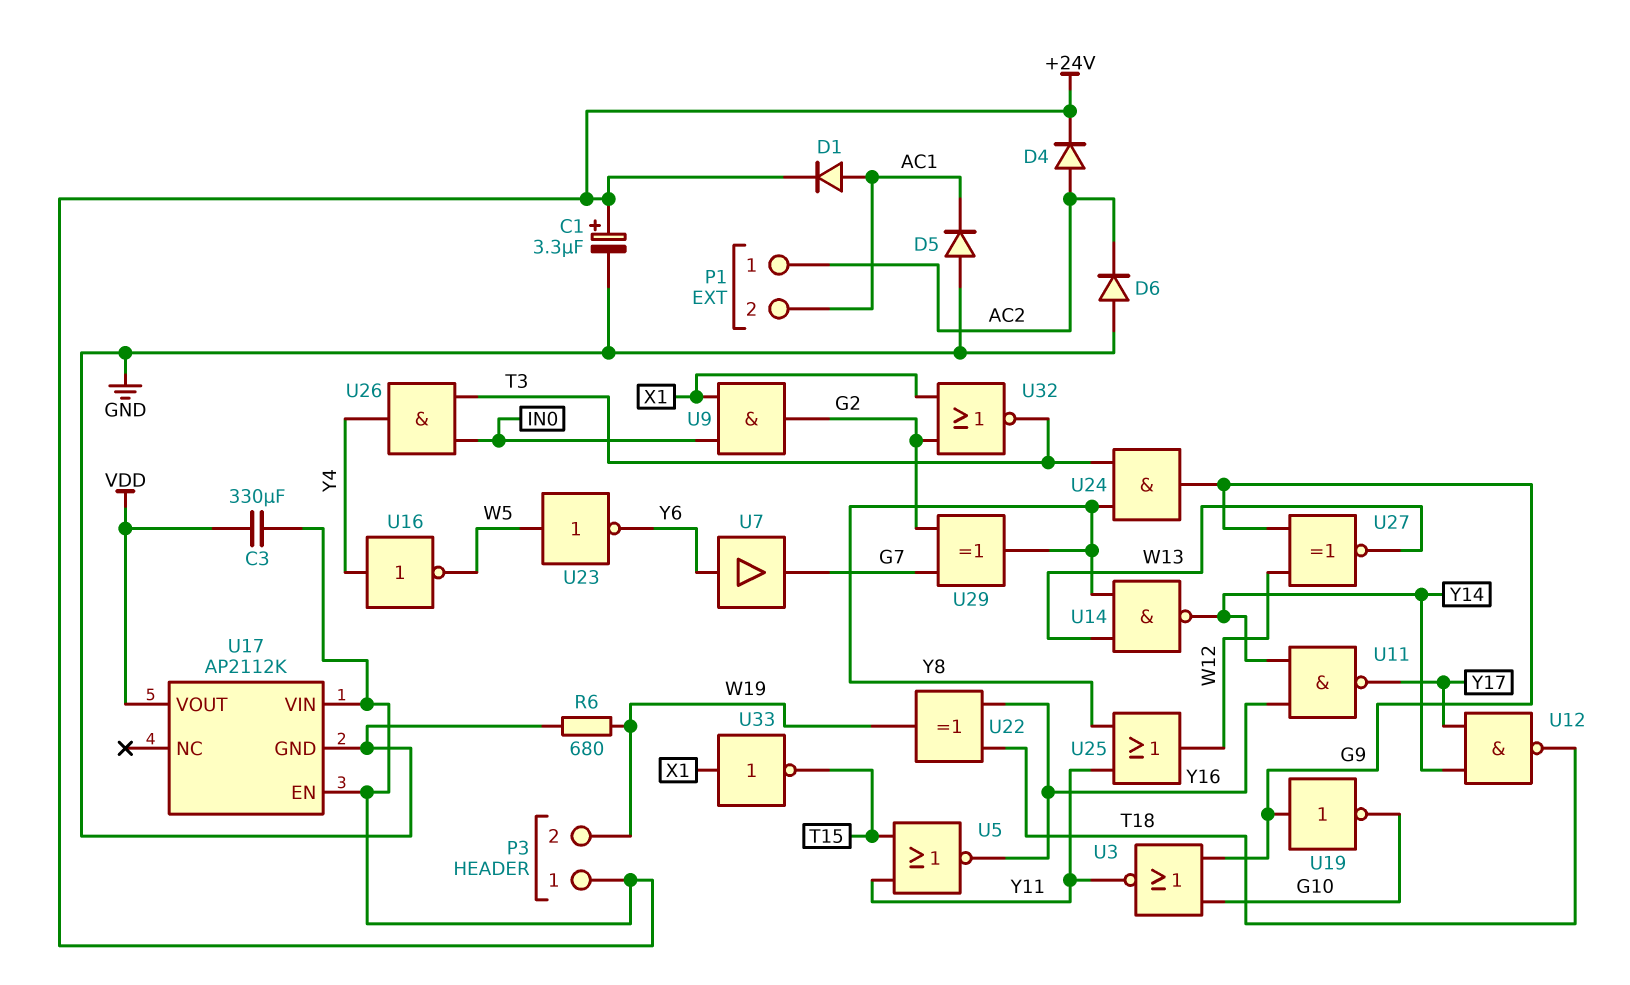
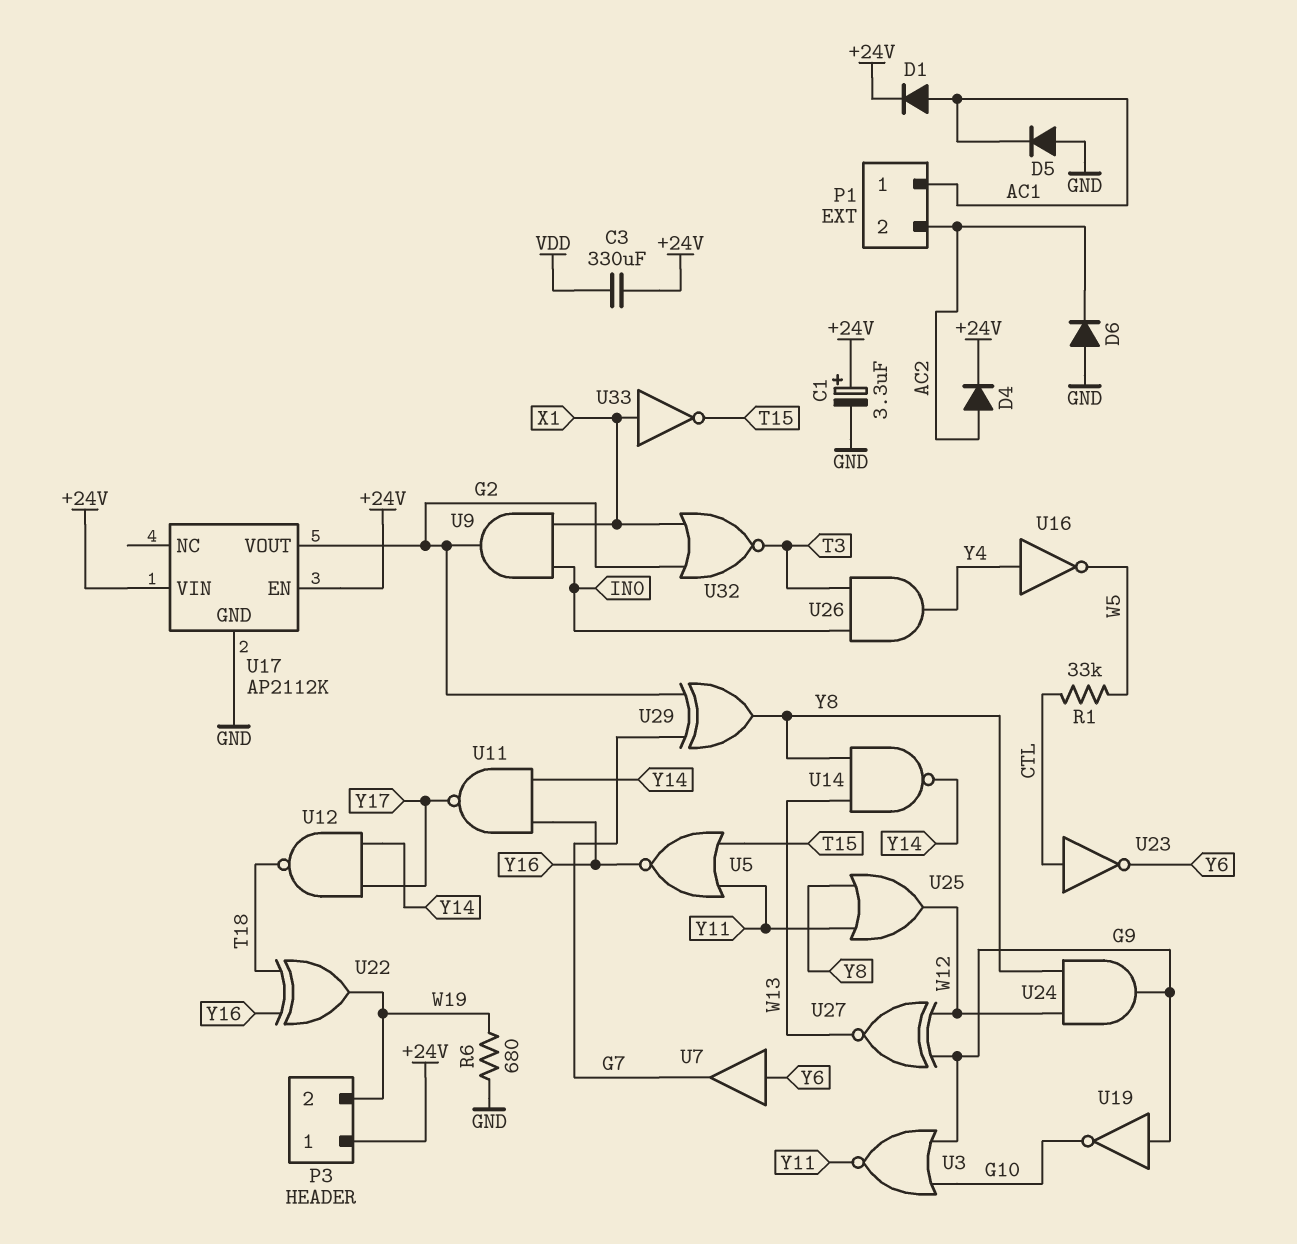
P1 pin 1: AC2 -> AC1
P1 pin 2: AC1 -> AC2
R1: none -> 33k (CTL, W5)
U17 pin VOUT: VDD -> G2
U23: NOT (in W5, out Y6) -> NOT (in CTL, out Y6)
U24: AND (in T3, in Y8, out G9) -> AND (in W12, in Y8, out G9)

